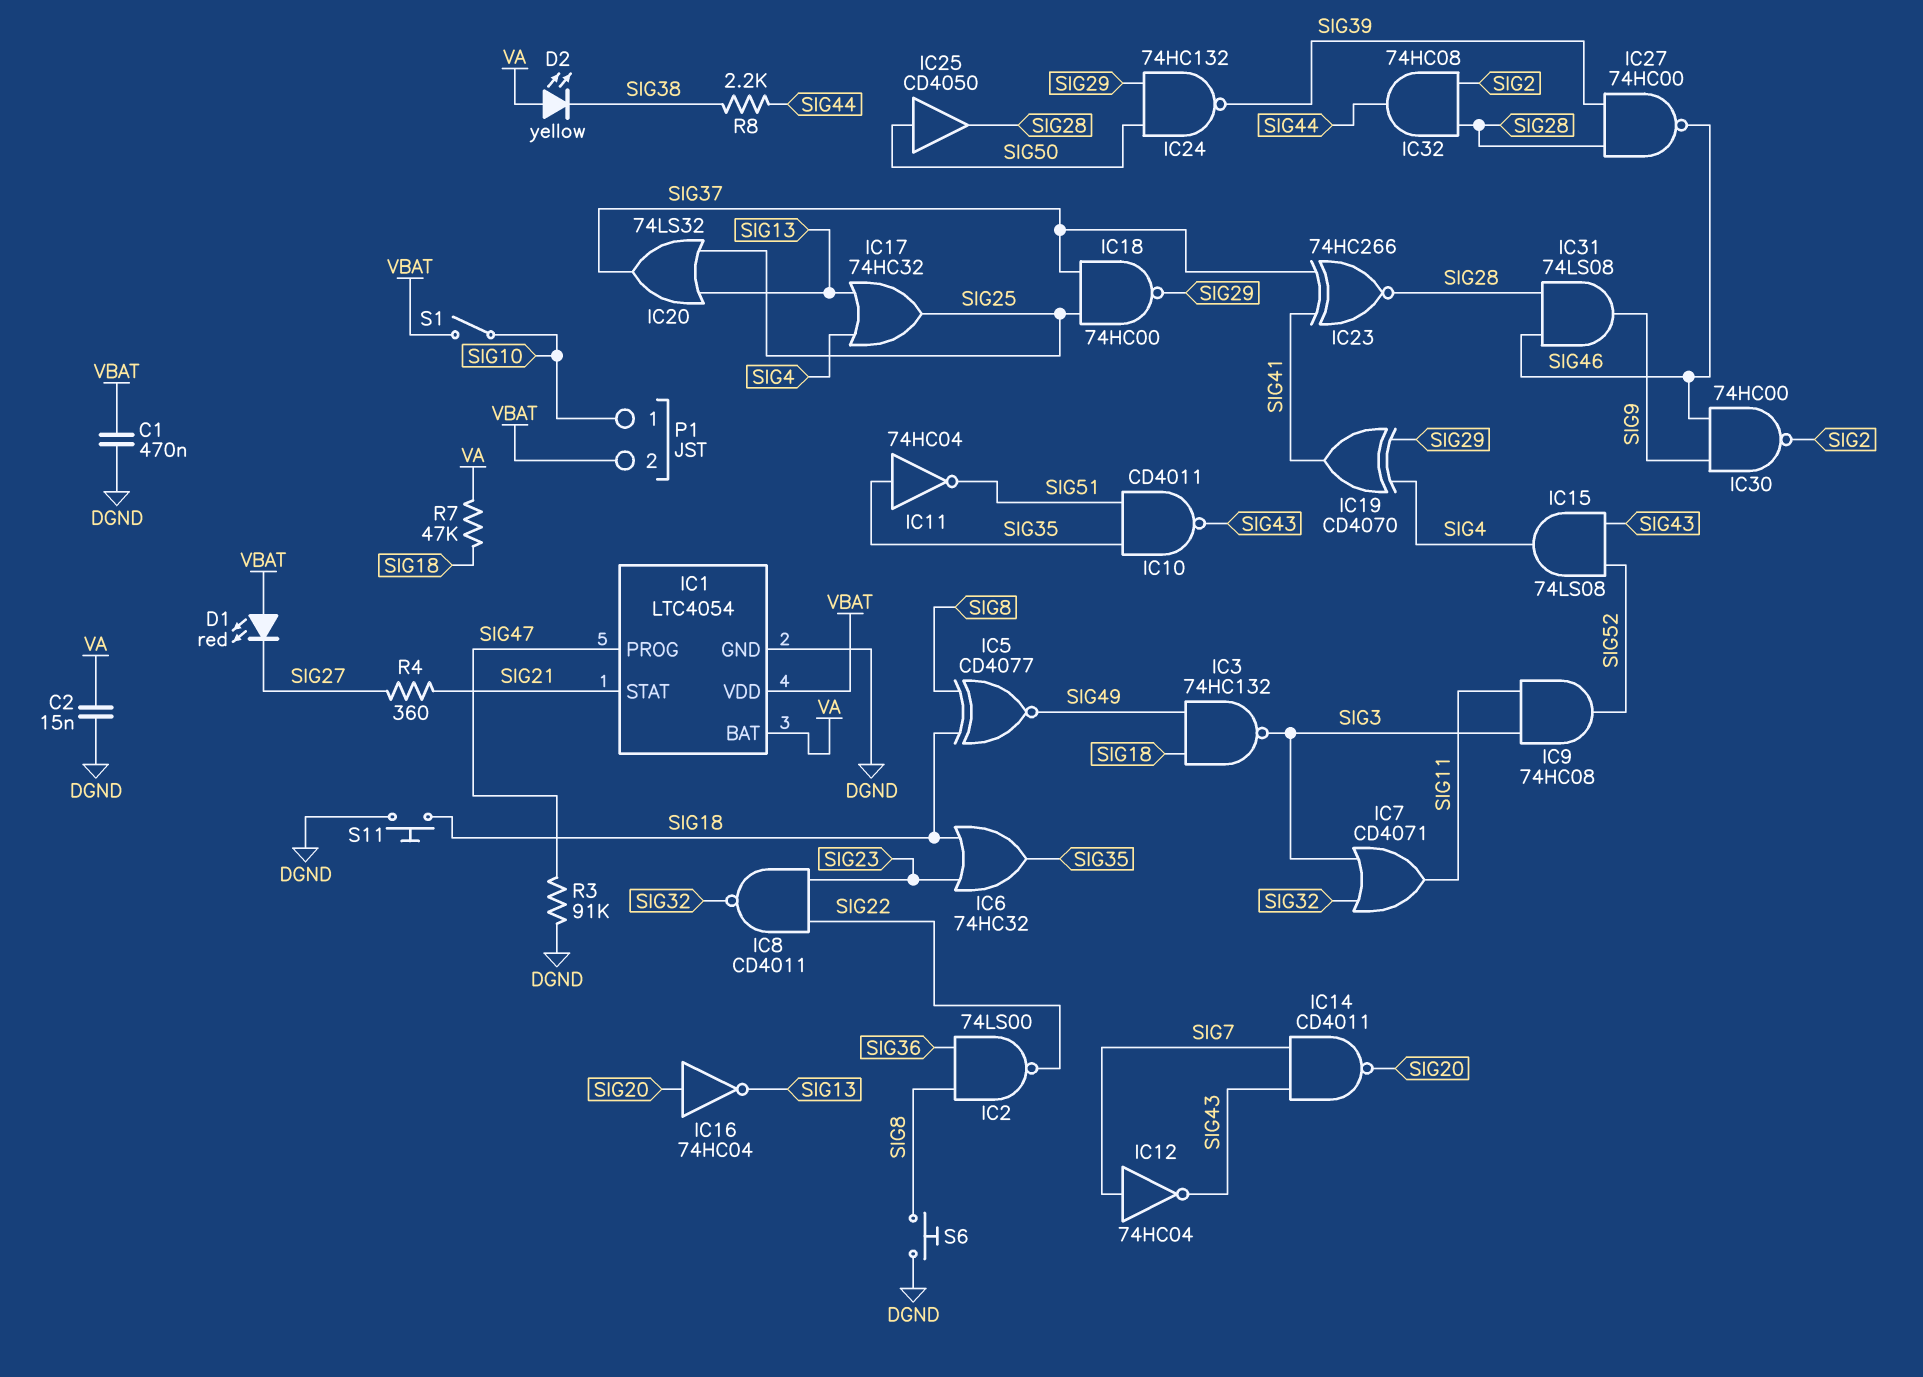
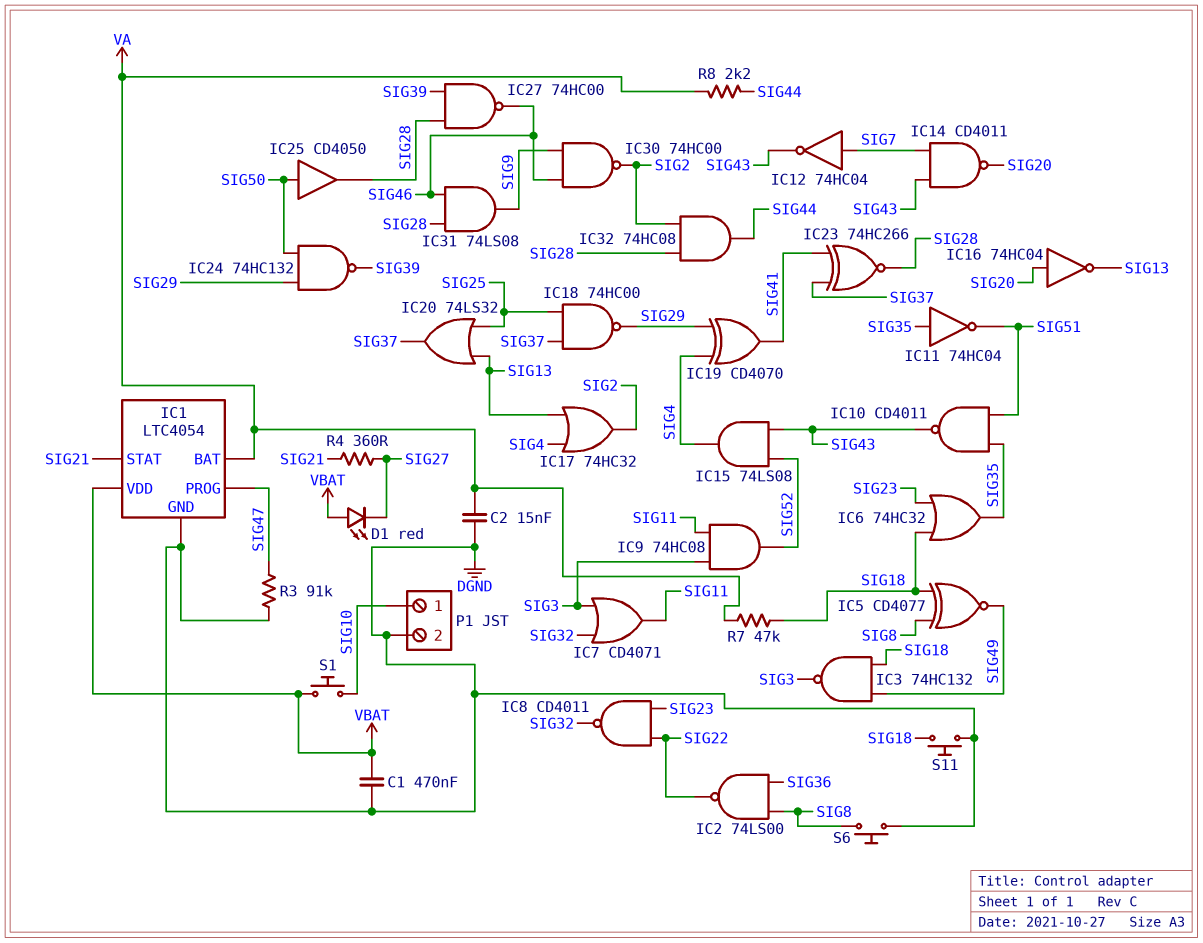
D2: LED yellow (A VA, K SIG38) -> none
IC17: OR 74HC32 (in SIG4, in SIG13, out SIG25) -> OR 74HC32 (in SIG4, in SIG13, out SIG2)
P1 pin 2: VBAT -> DGND
R8: 2.2k (SIG38, SIG44) -> 2.2k (SIG44, VA)
S1: switch (SIG10, VBAT) -> button (SIG10, VBAT)

